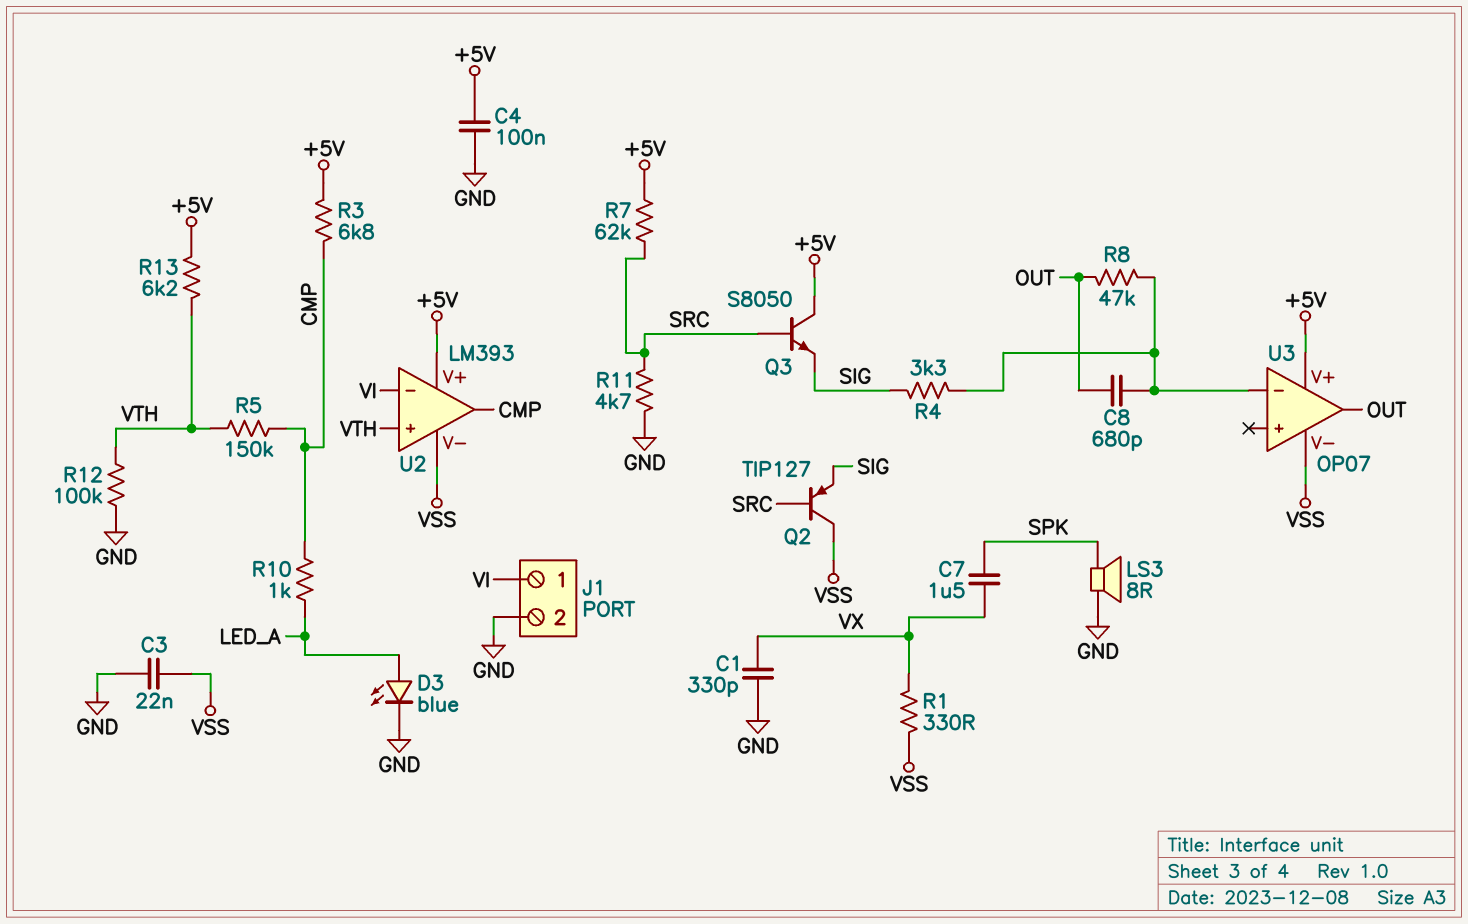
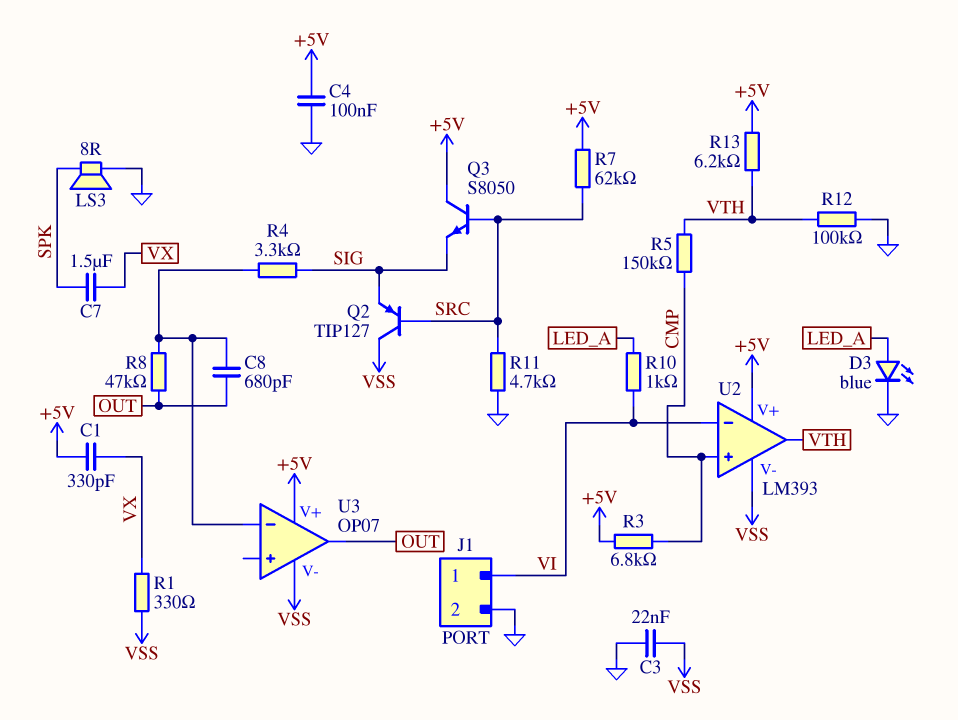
C1: 330pF (GND, VX) -> 330pF (+5V, VX)
R10: 1k (CMP, LED_A) -> 1k (LED_A, VI)
U2 pin in+: VTH -> CMP
U2 pin out: CMP -> VTH

